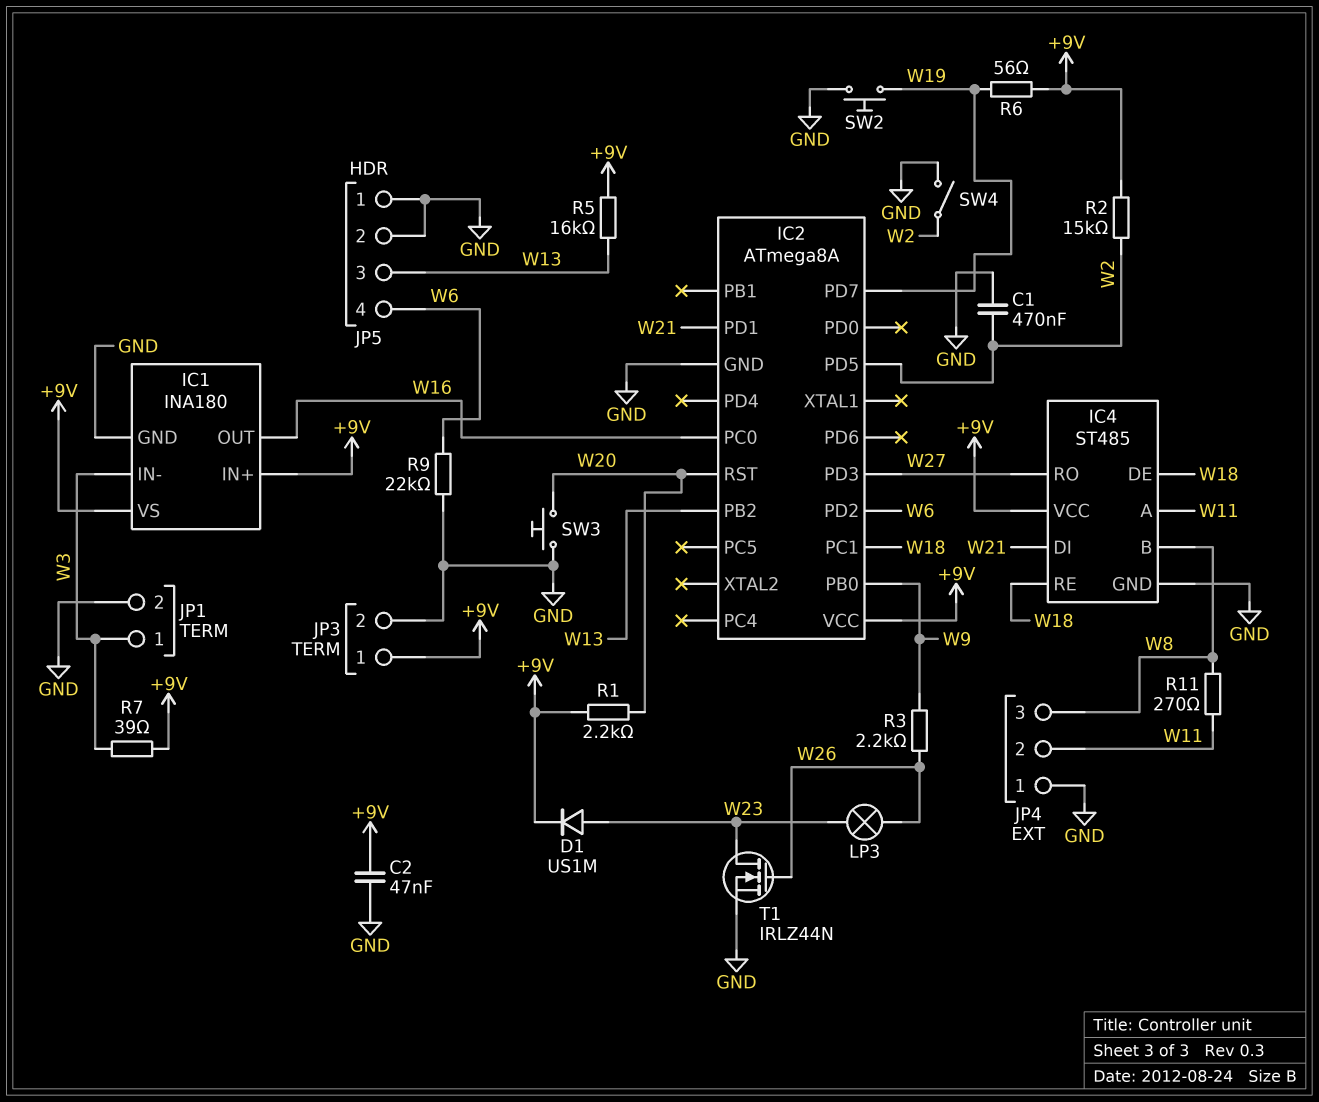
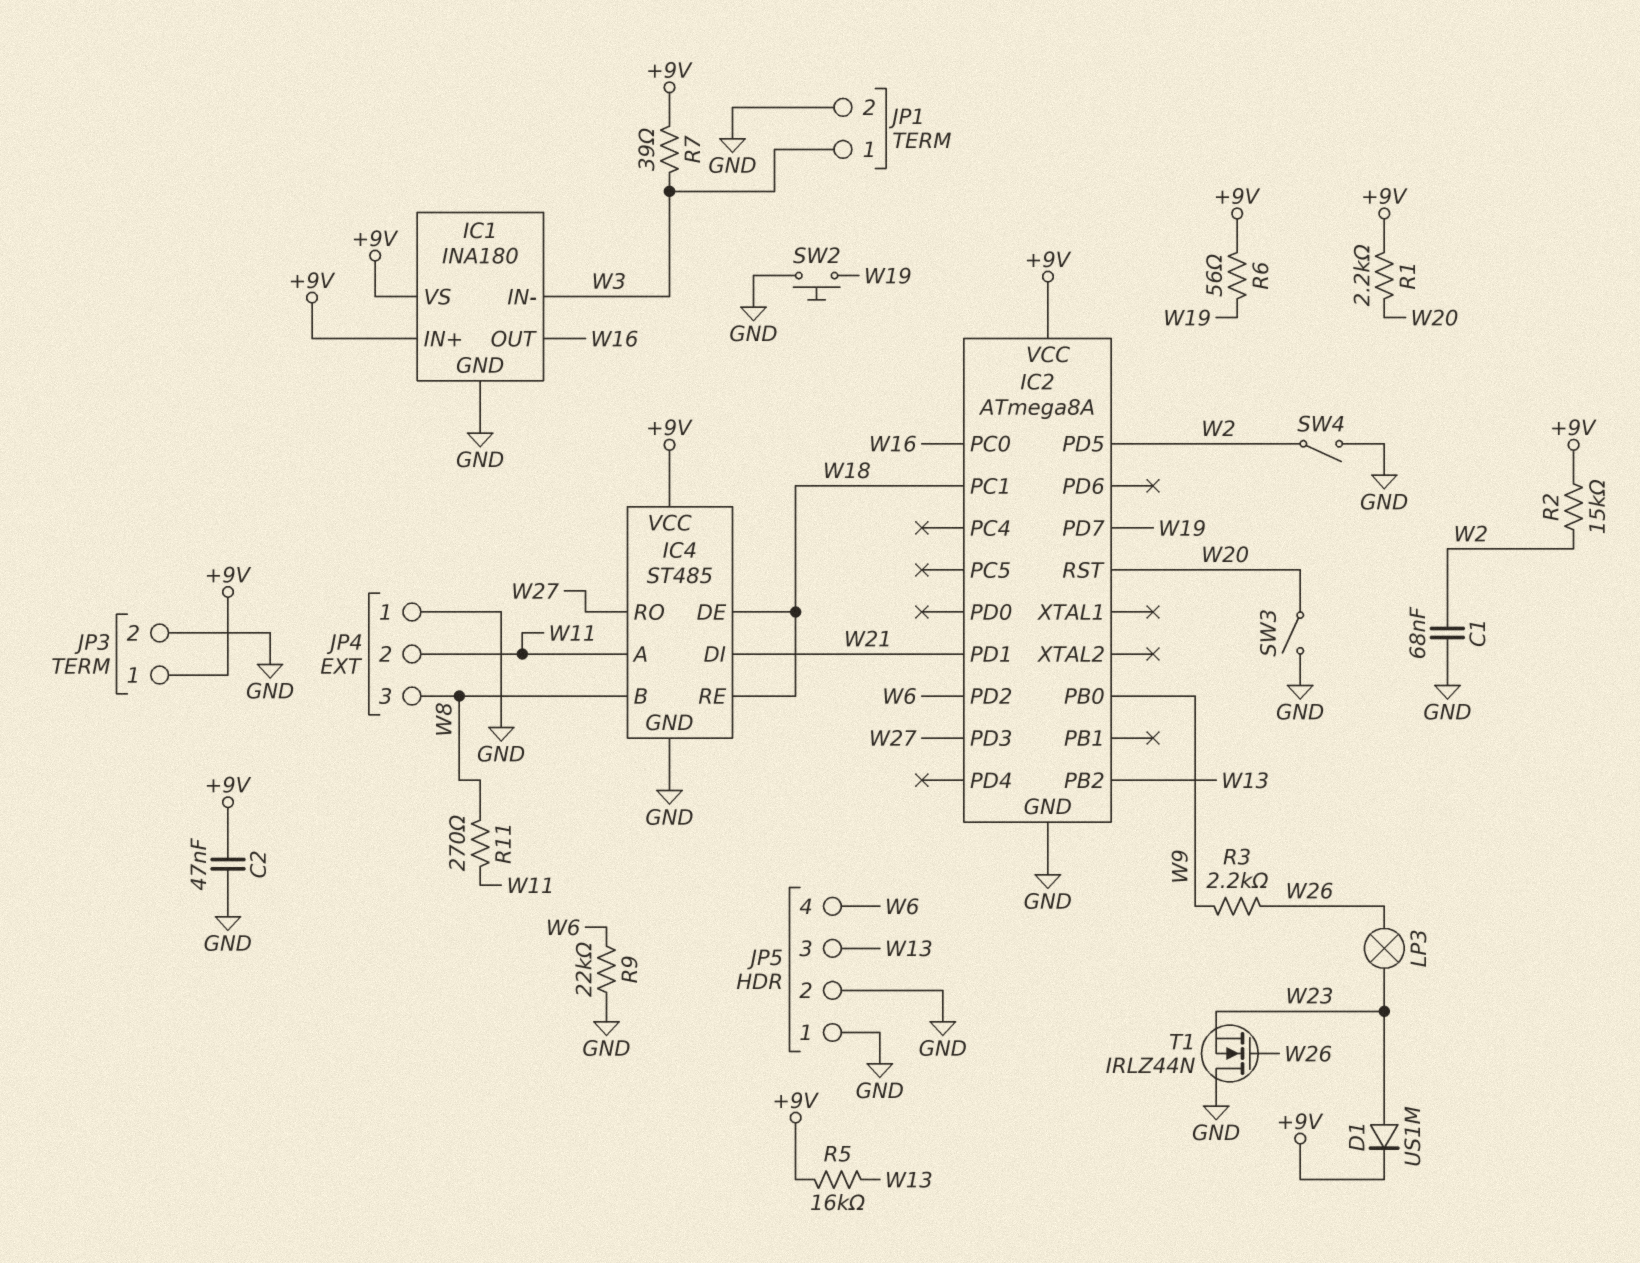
C1: 470nF (GND, W2) -> 68nF (GND, W2)
SW3: button (GND, W20) -> switch (GND, W20)
T1: NMOS IRLZ44N (G W26, D W23, S GND) -> NMOS IRLZ44N (G W26, D GND, S W23)

